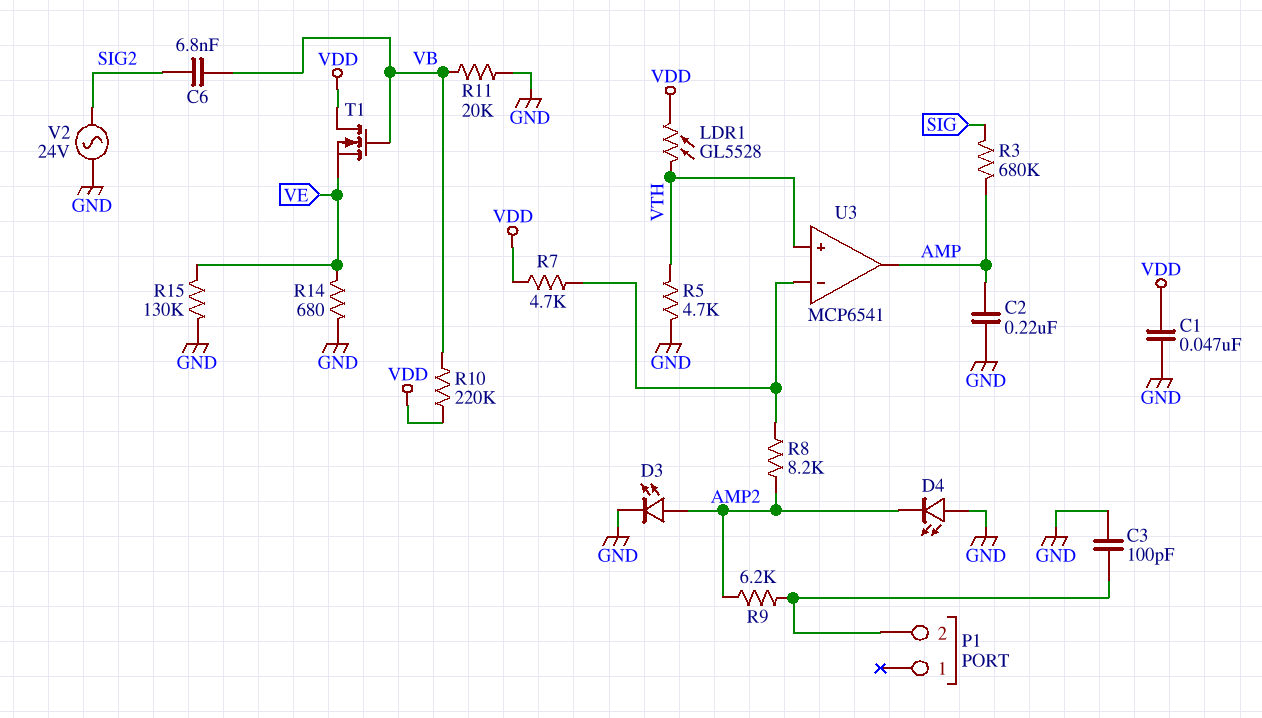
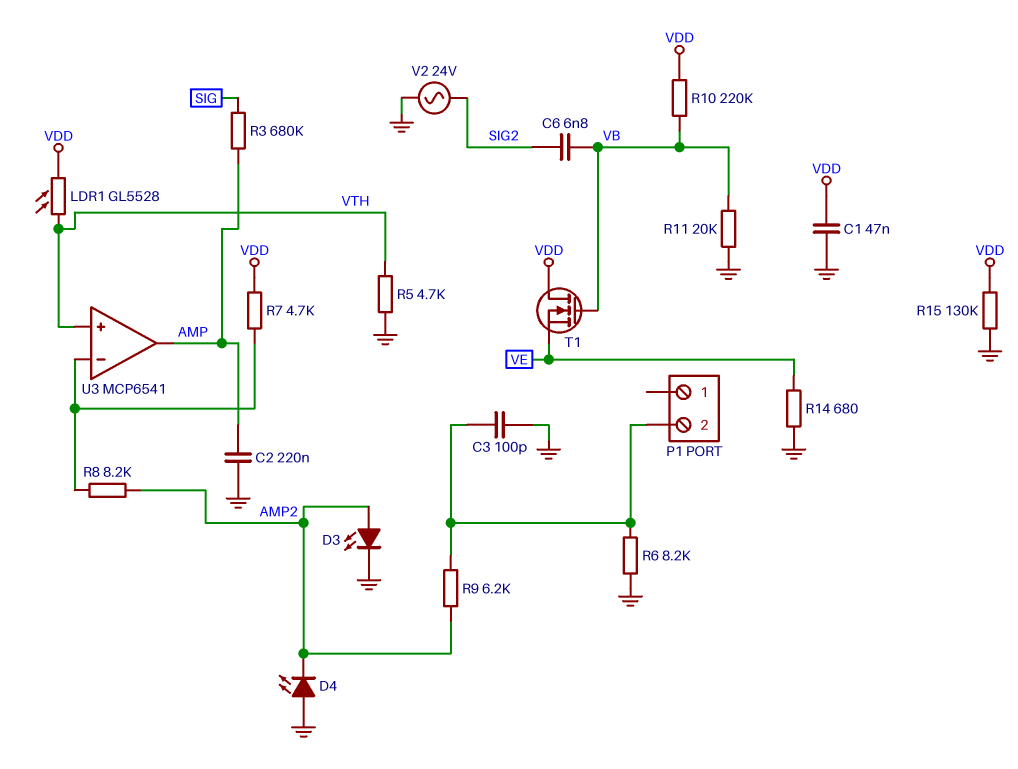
R6: none -> 8.2k (GND, P1/2)
R15: 130k (GND, VE) -> 130k (GND, VDD)

